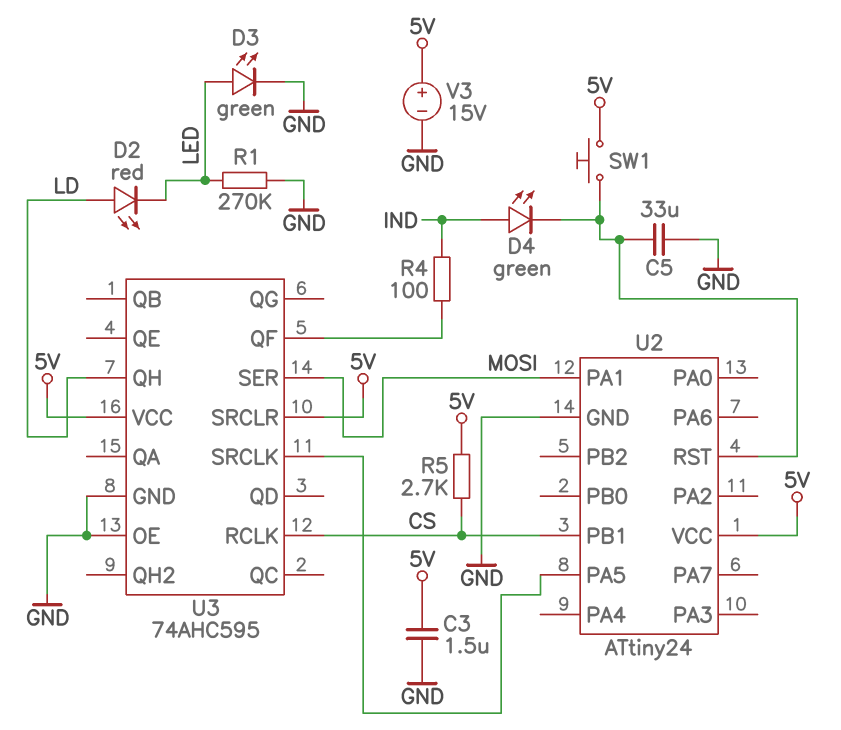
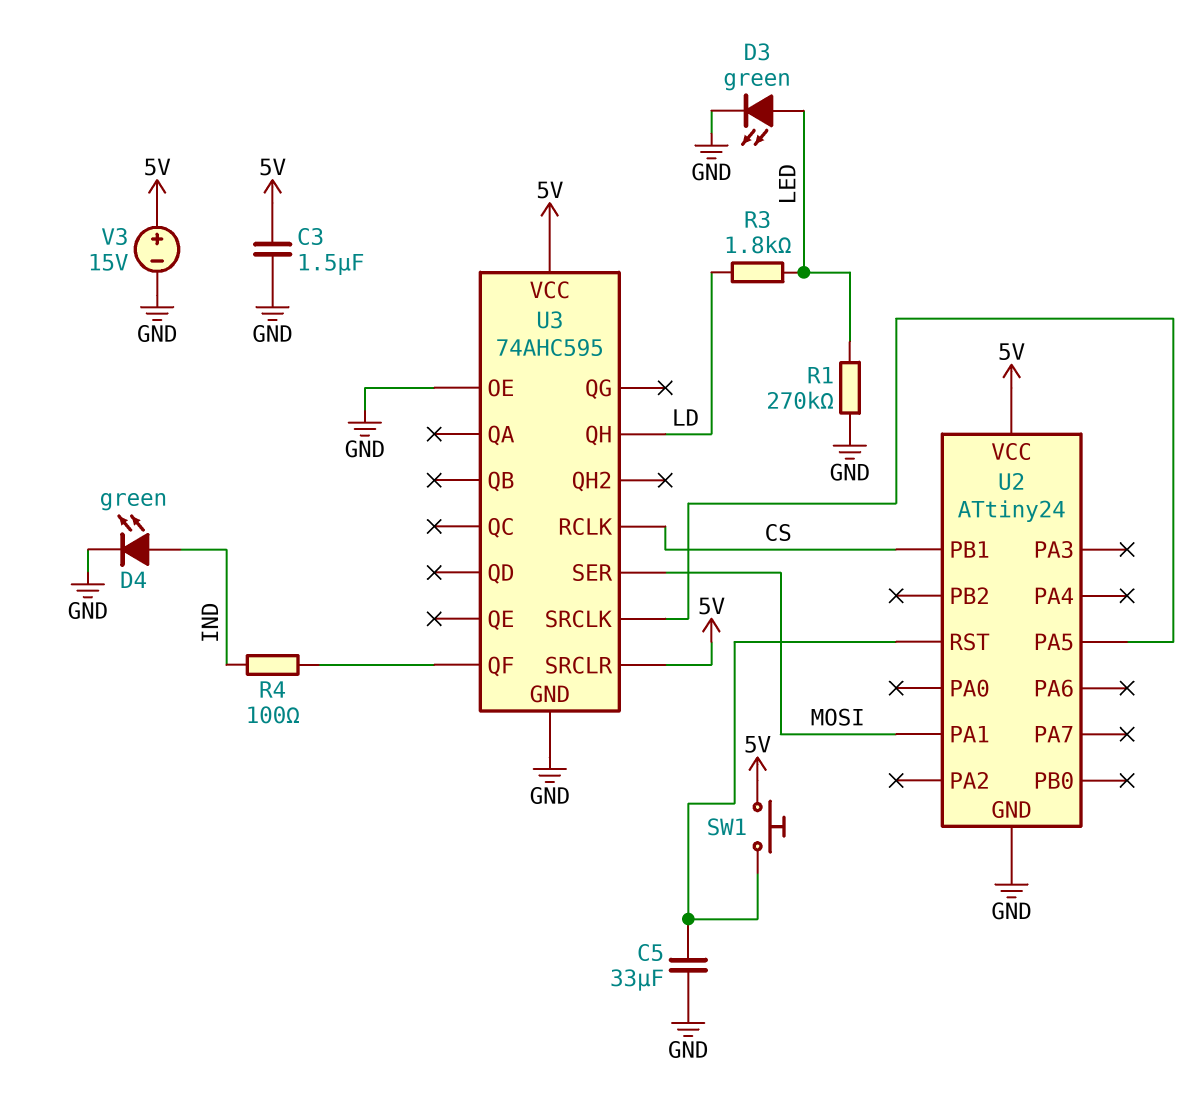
D2: LED red (A LD, K LED) -> none
D4: LED green (A IND, K U2/RST) -> LED green (A IND, K GND)
R3: none -> 1.8k (LD, LED)
R5: 2.7k (5V, CS) -> none

